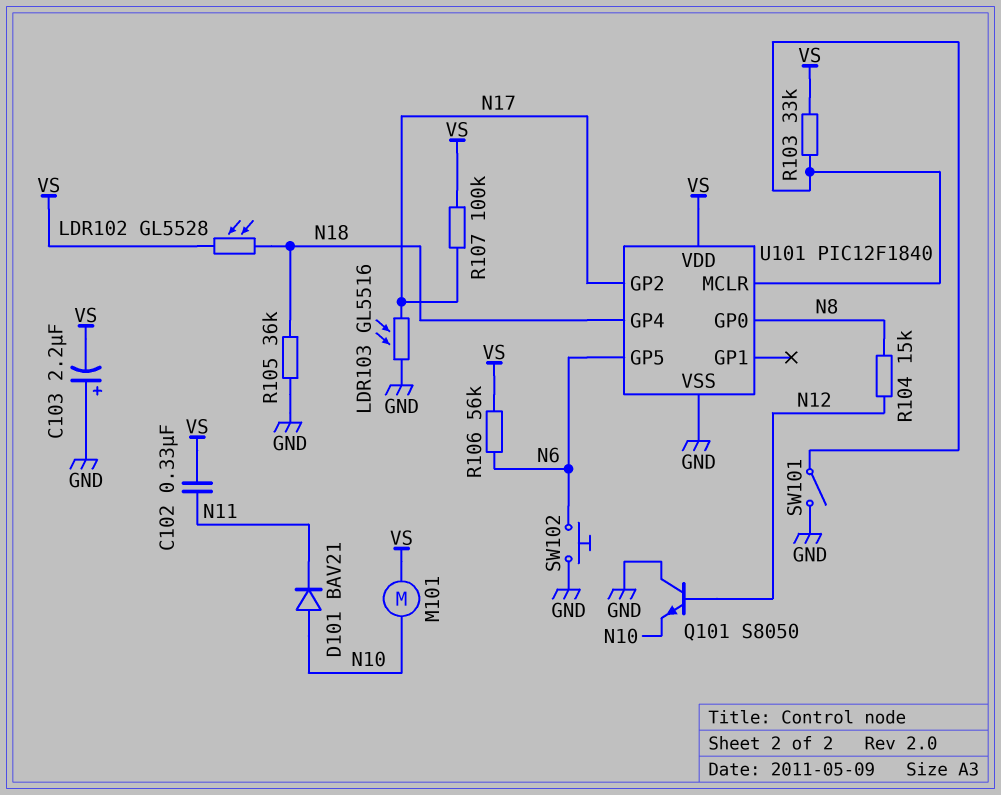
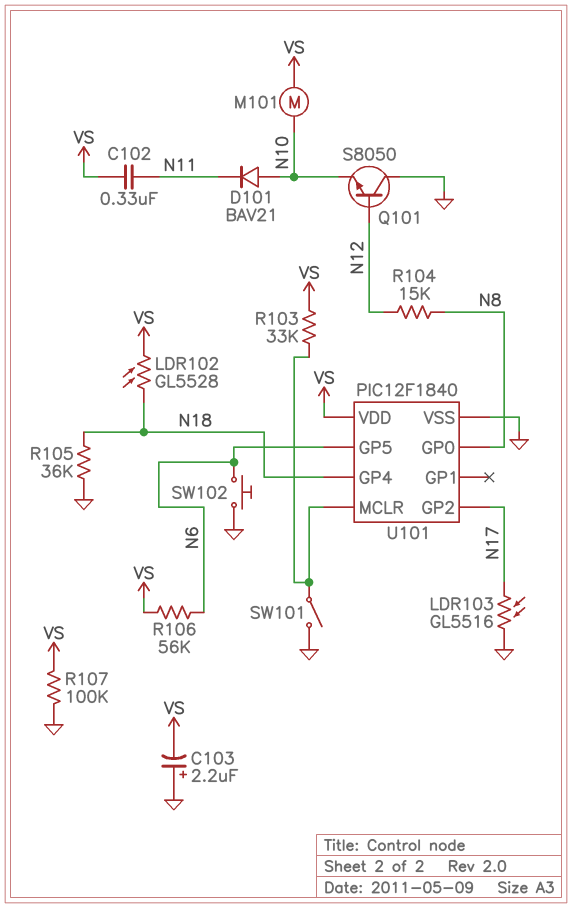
R107: 100k (N17, VS) -> 100k (GND, VS)

